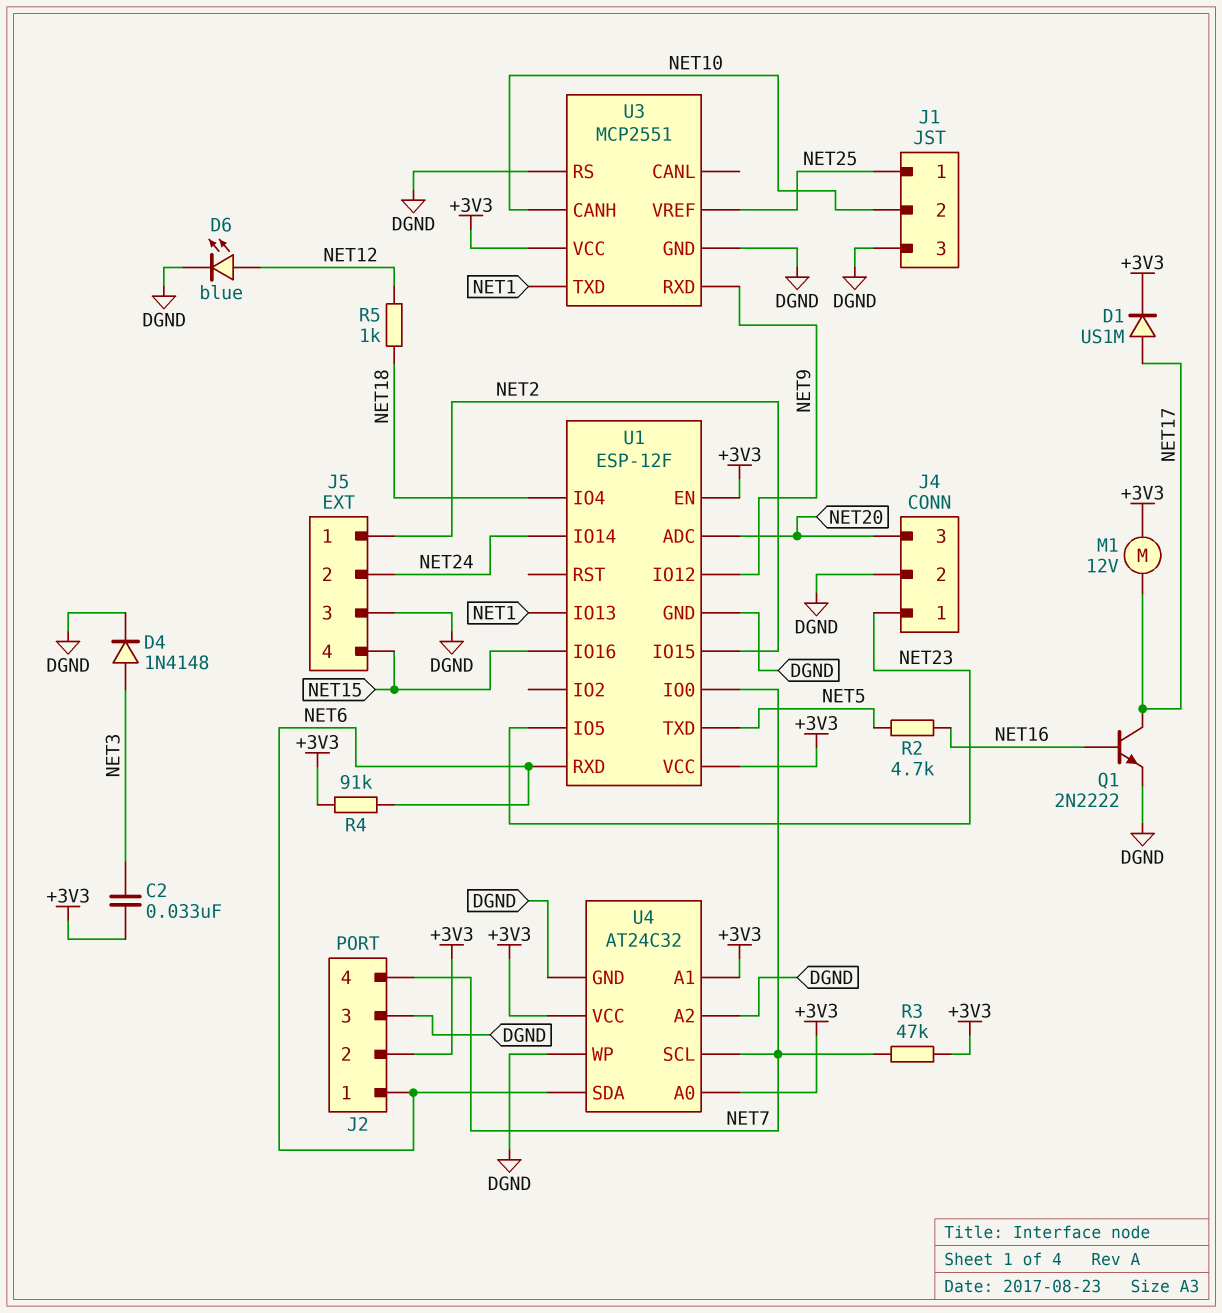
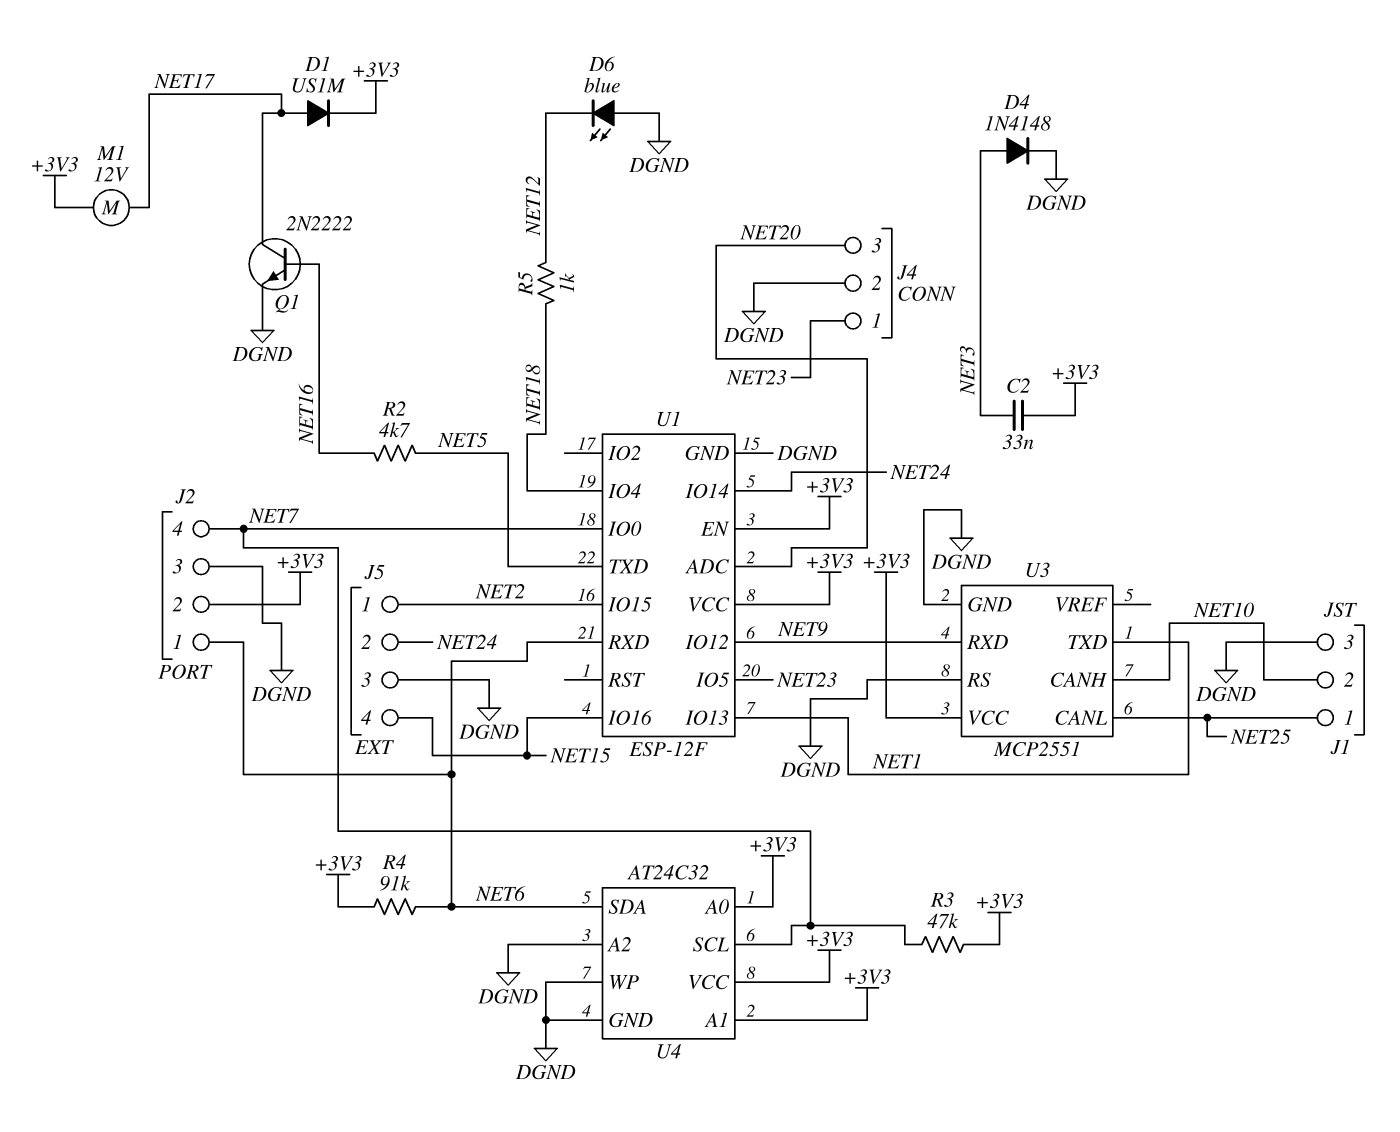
D6: LED blue (A NET12, K DGND) -> LED blue (A DGND, K NET12)
U3 pin CANL: none -> NET25
U3 pin VREF: NET25 -> none

